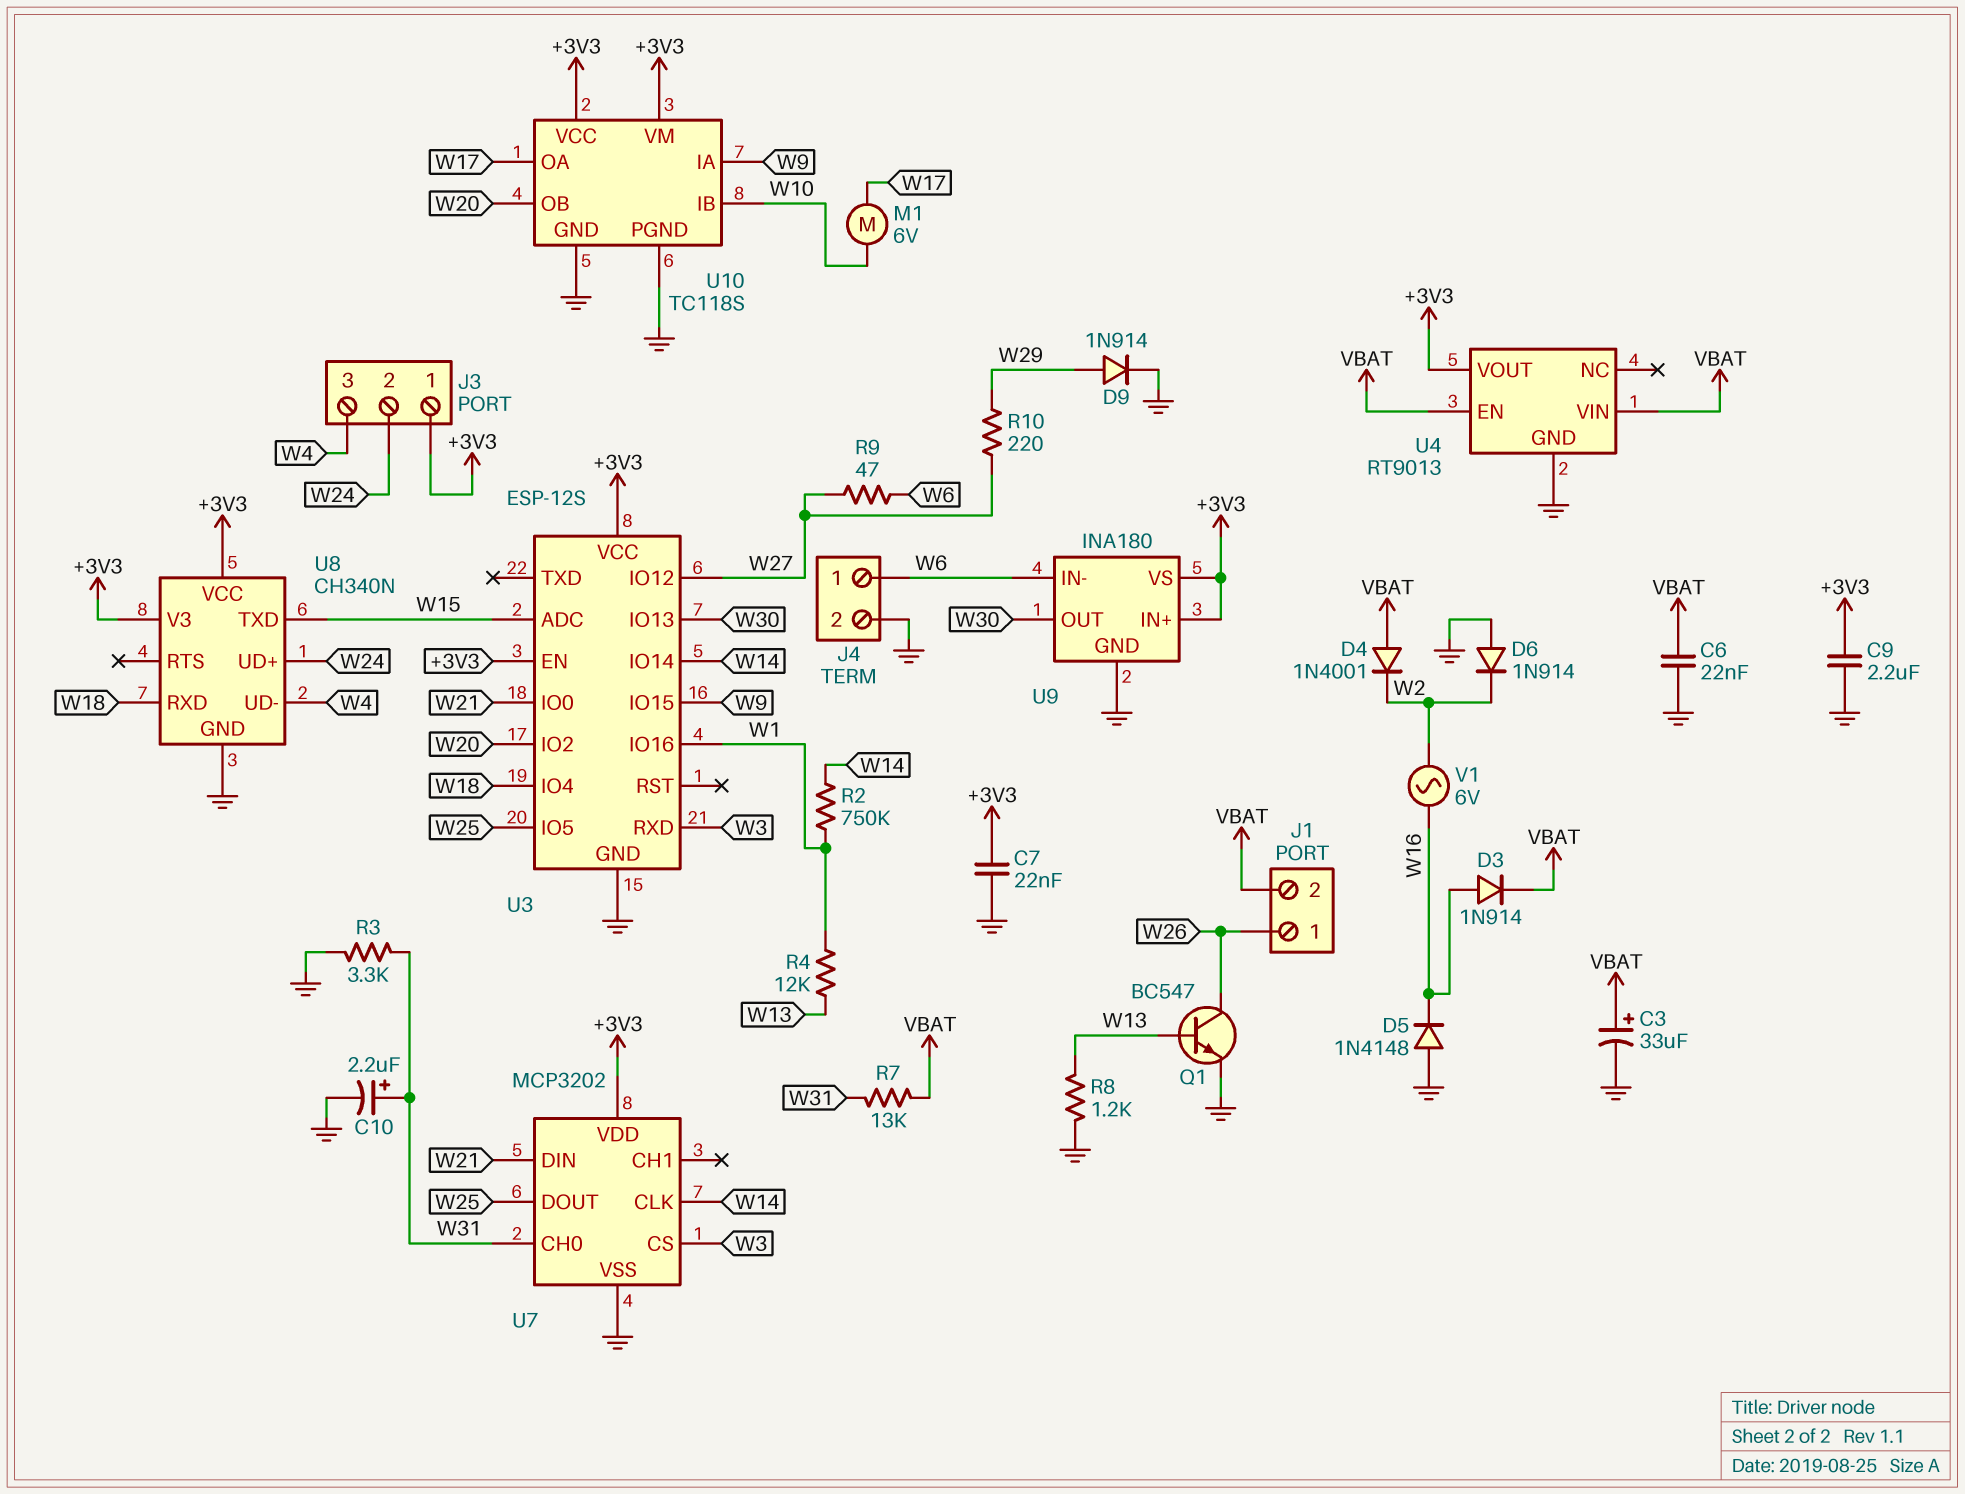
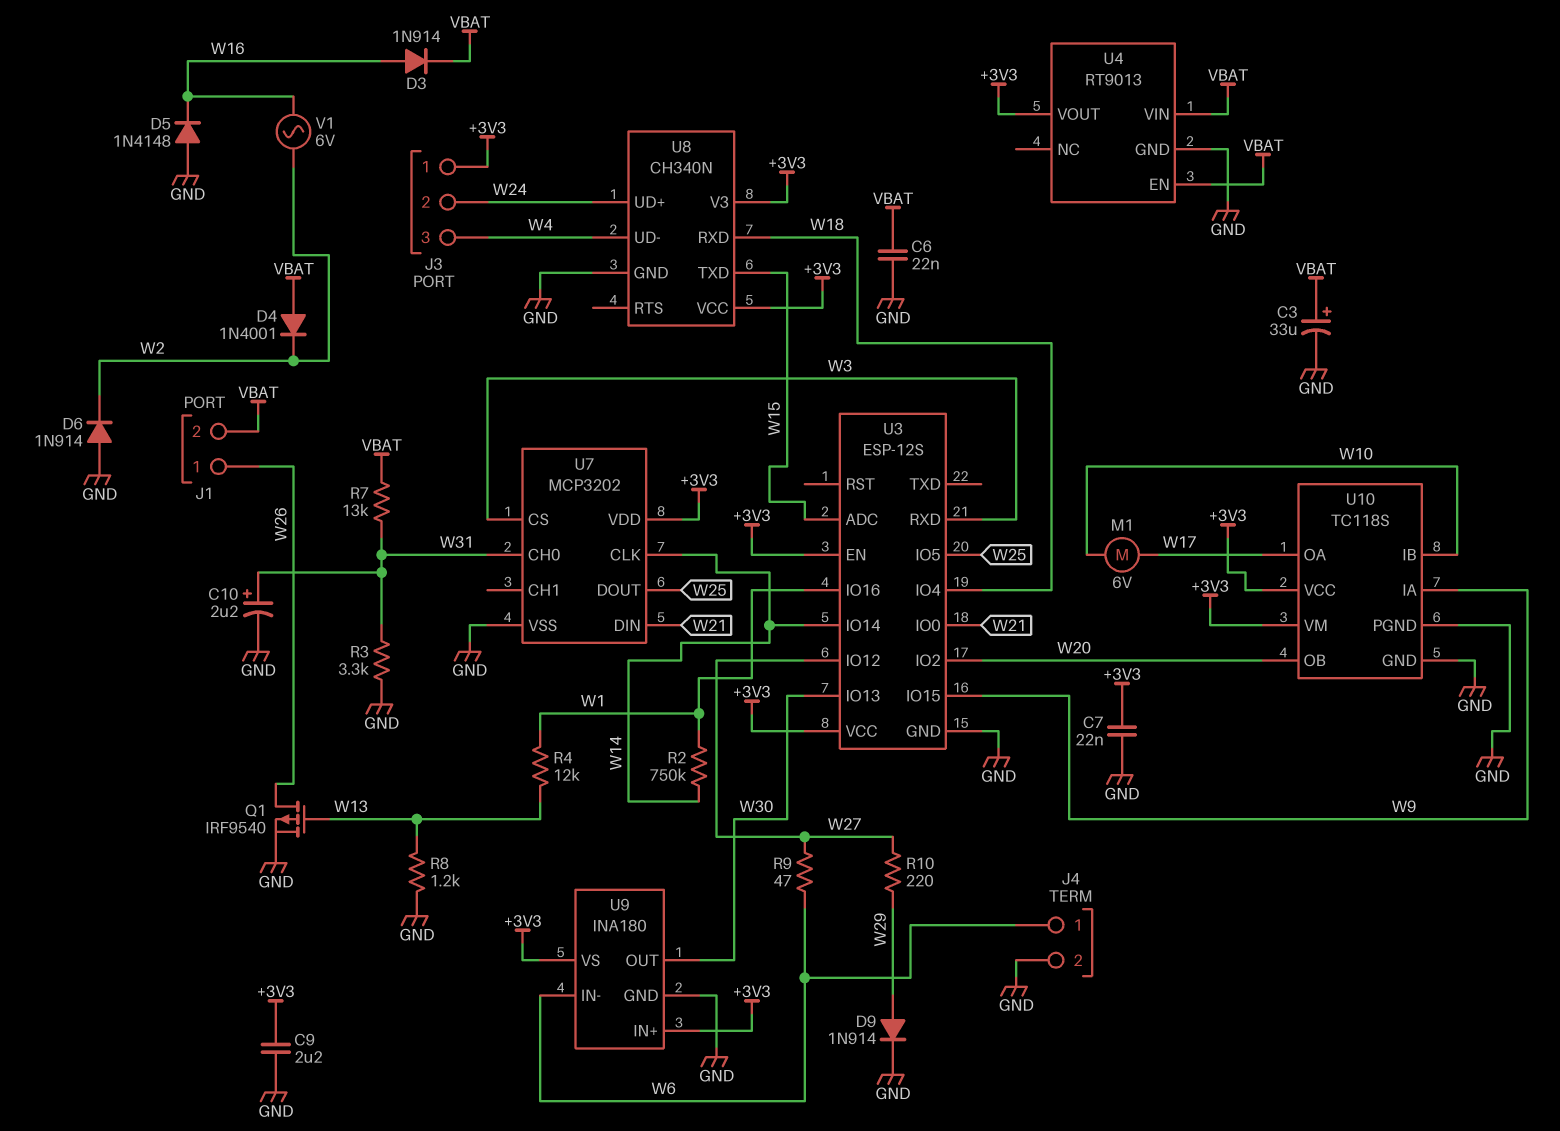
Q1: NPN BC547 (B W13, C W26, E GND) -> PMOS IRF9540 (G W13, D W26, S GND)

